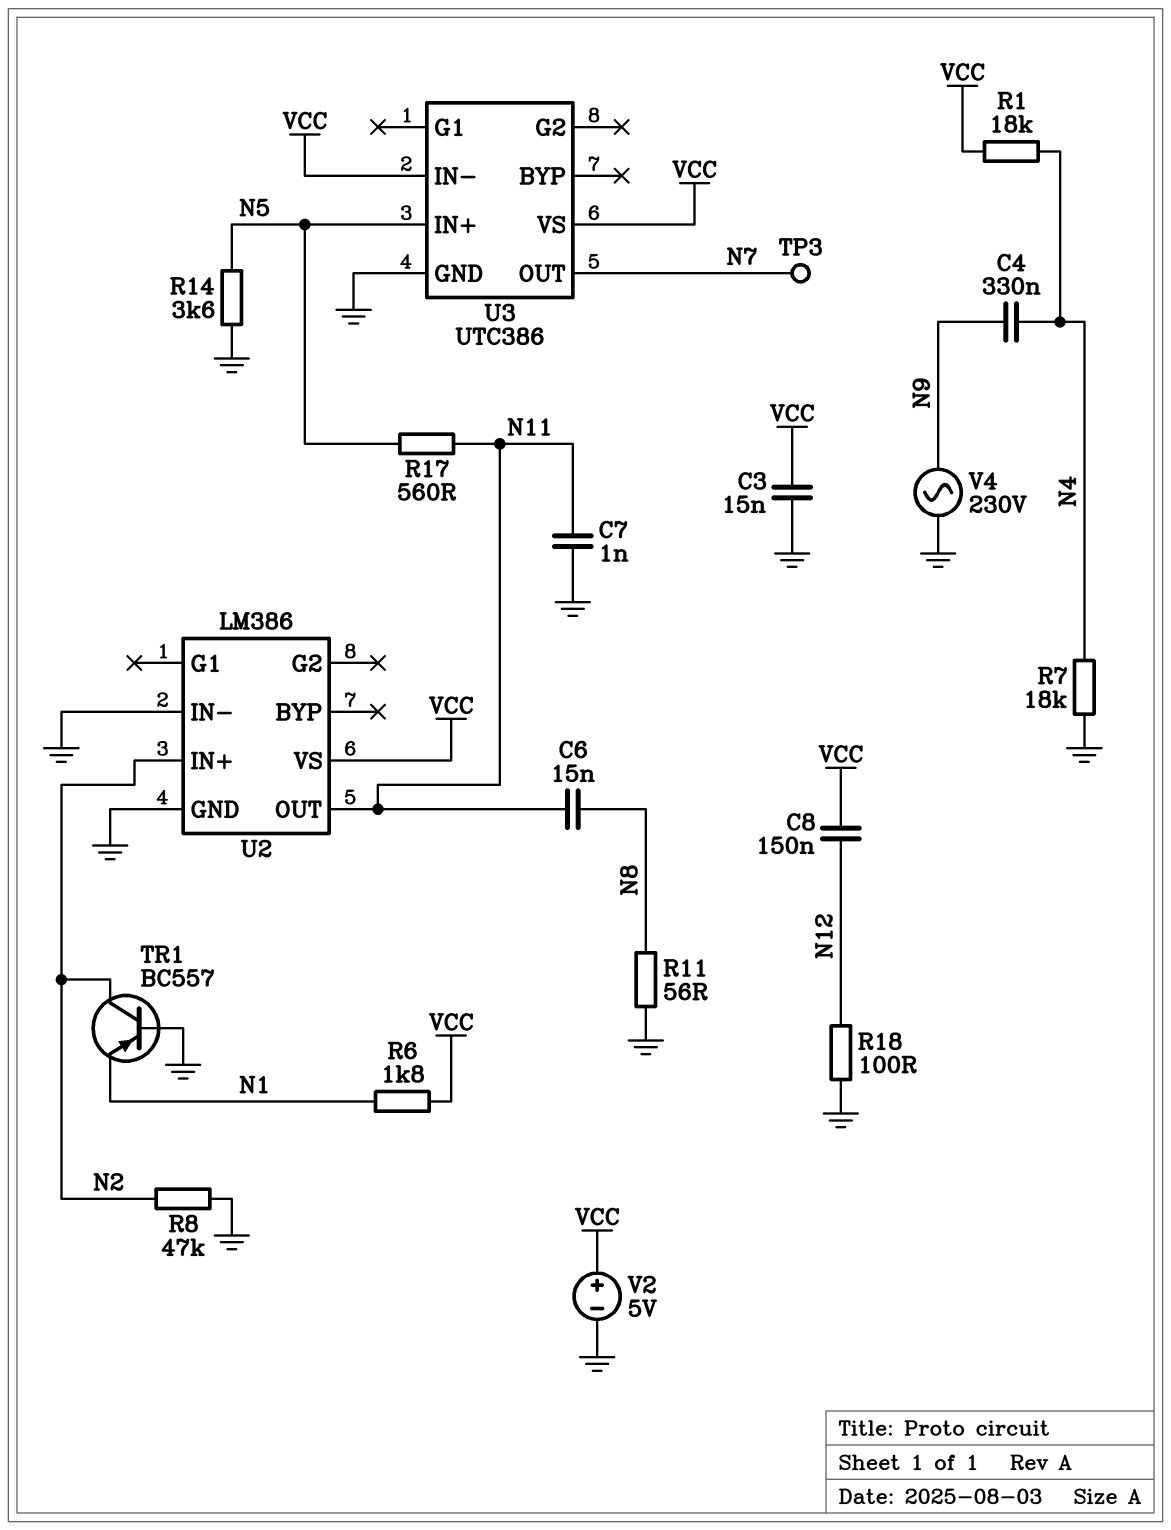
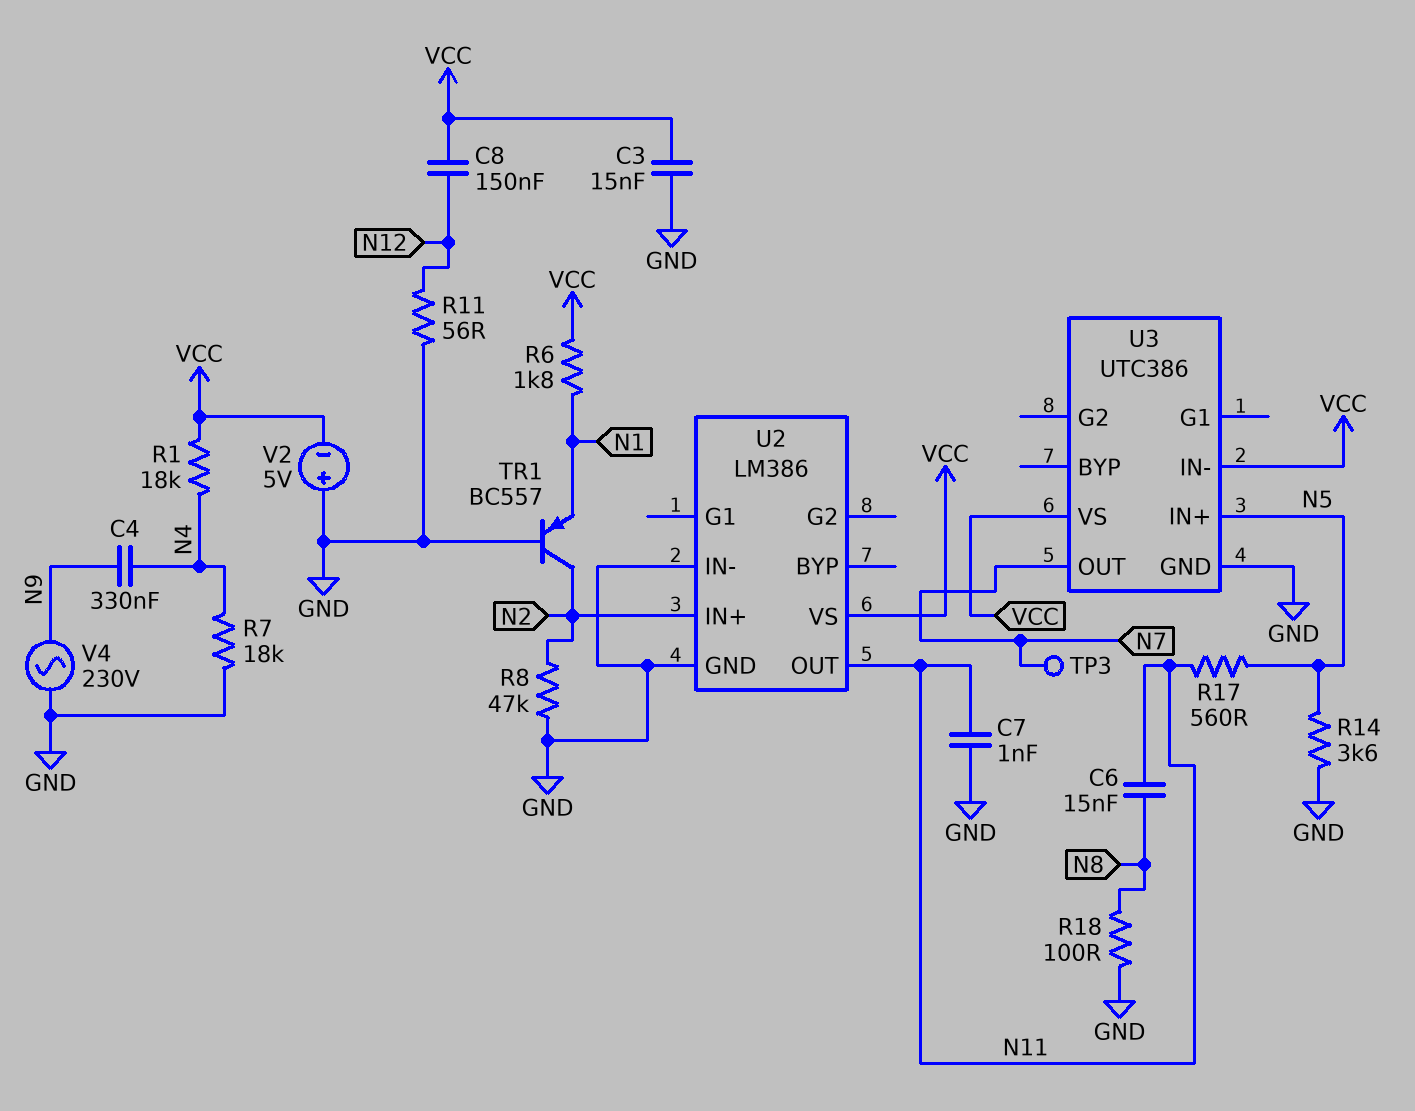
R11: 56 (GND, N8) -> 56 (GND, N12)
R18: 100 (GND, N12) -> 100 (GND, N8)
V2: 5V (plus VCC, minus GND) -> 5V (plus GND, minus VCC)

